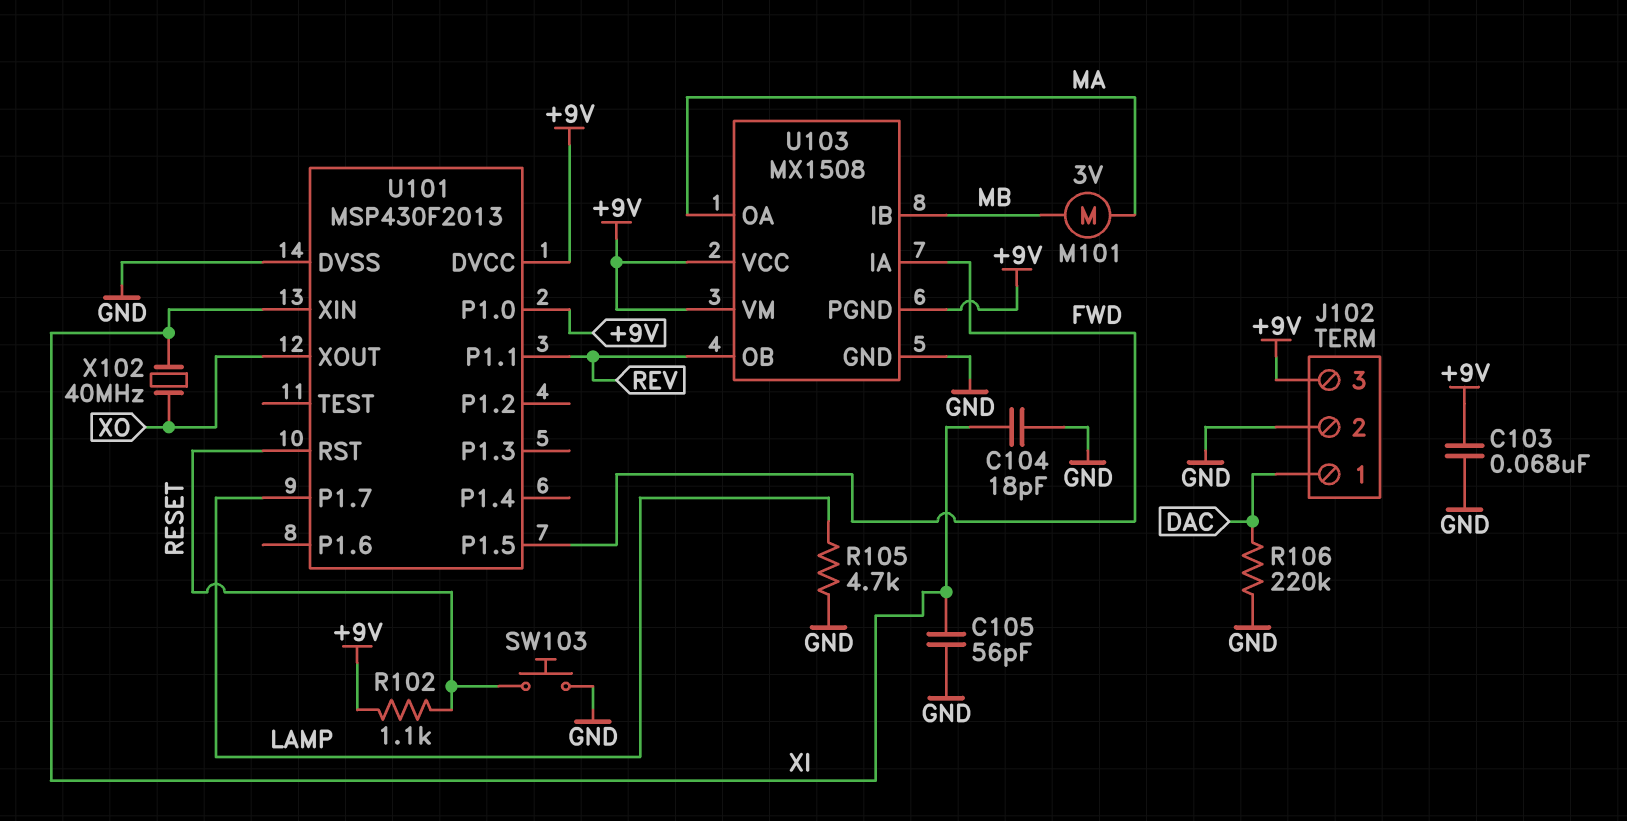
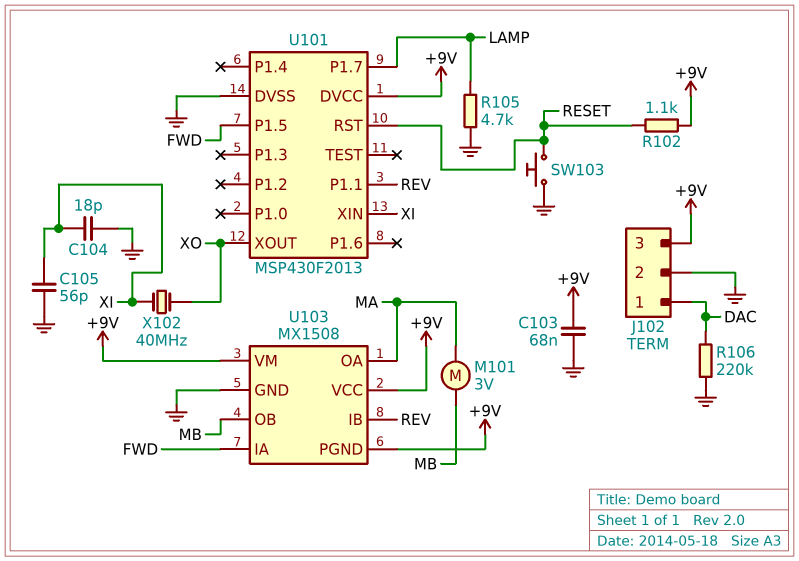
U101 pin P1.0: +9V -> none
U103 pin IB: MB -> REV
U103 pin OB: REV -> MB

